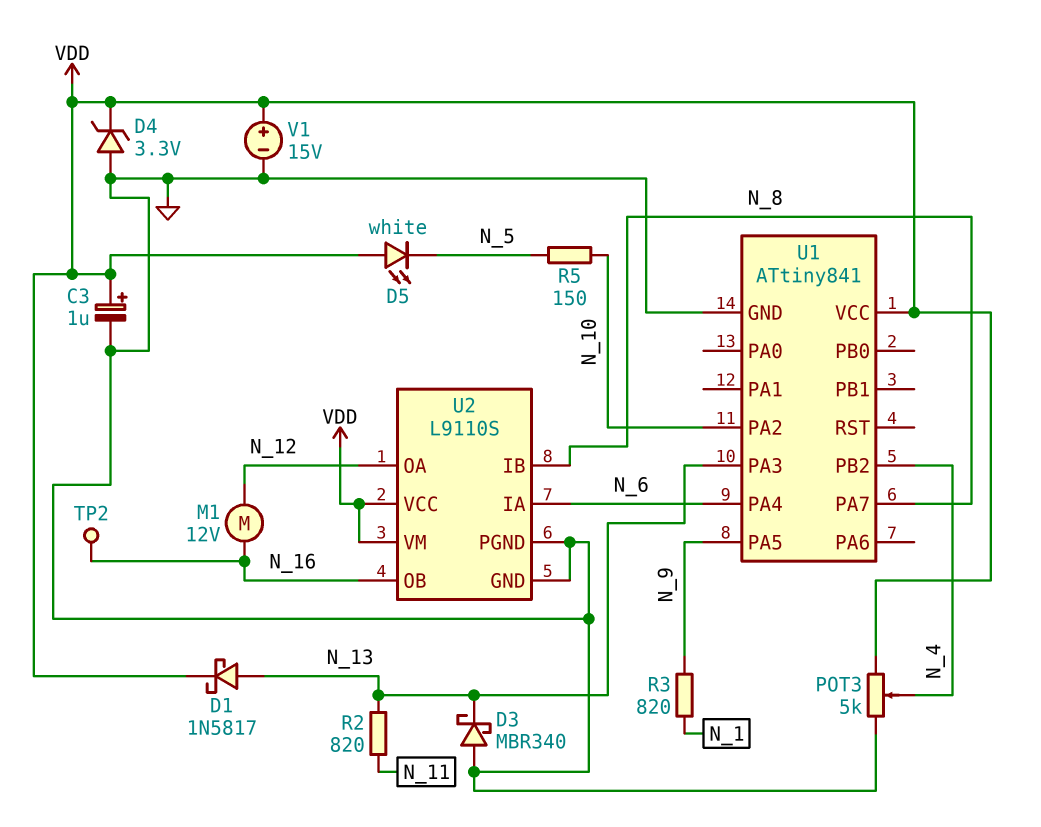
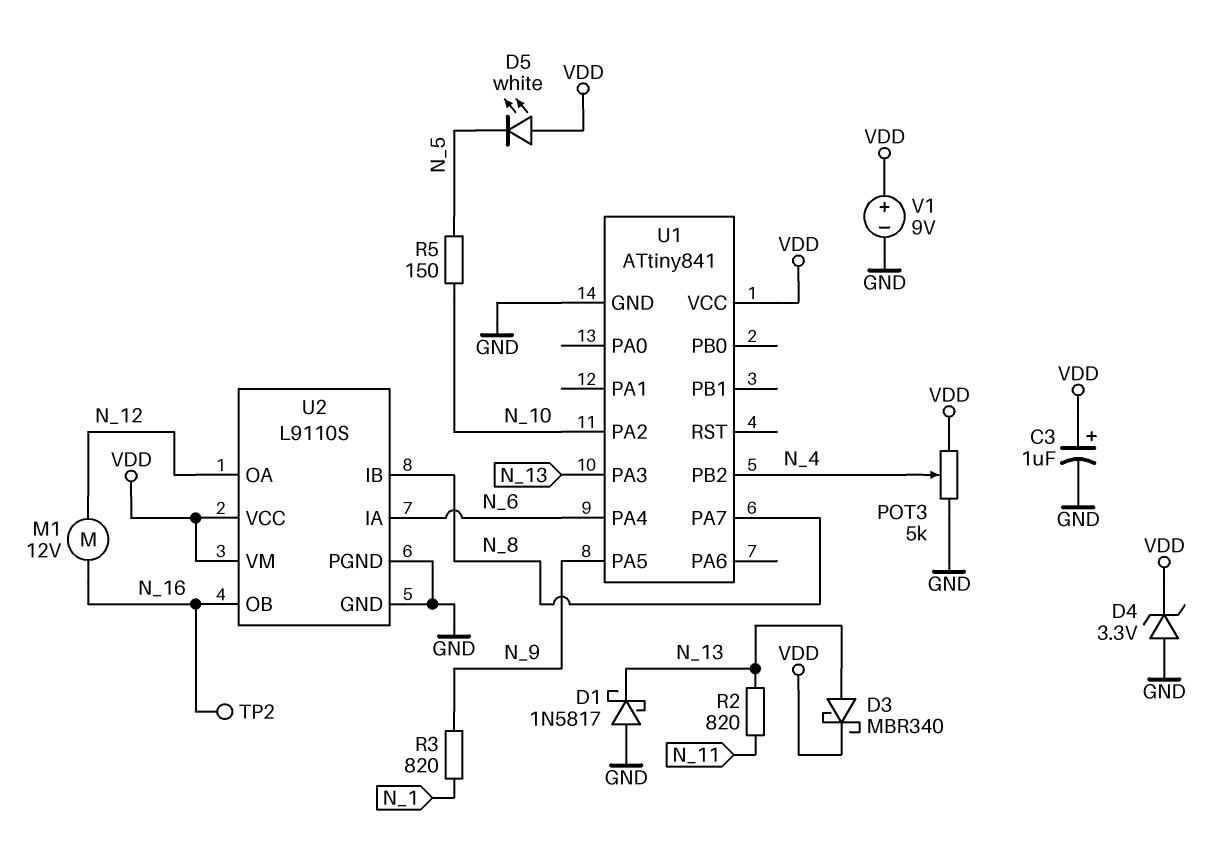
D1: schottky 1N5817 (A N_13, K VDD) -> schottky 1N5817 (A GND, K N_13)
D3: schottky MBR340 (A GND, K N_13) -> schottky MBR340 (A N_13, K VDD)
V1: 15V (plus VDD, minus GND) -> 9V (plus VDD, minus GND)

